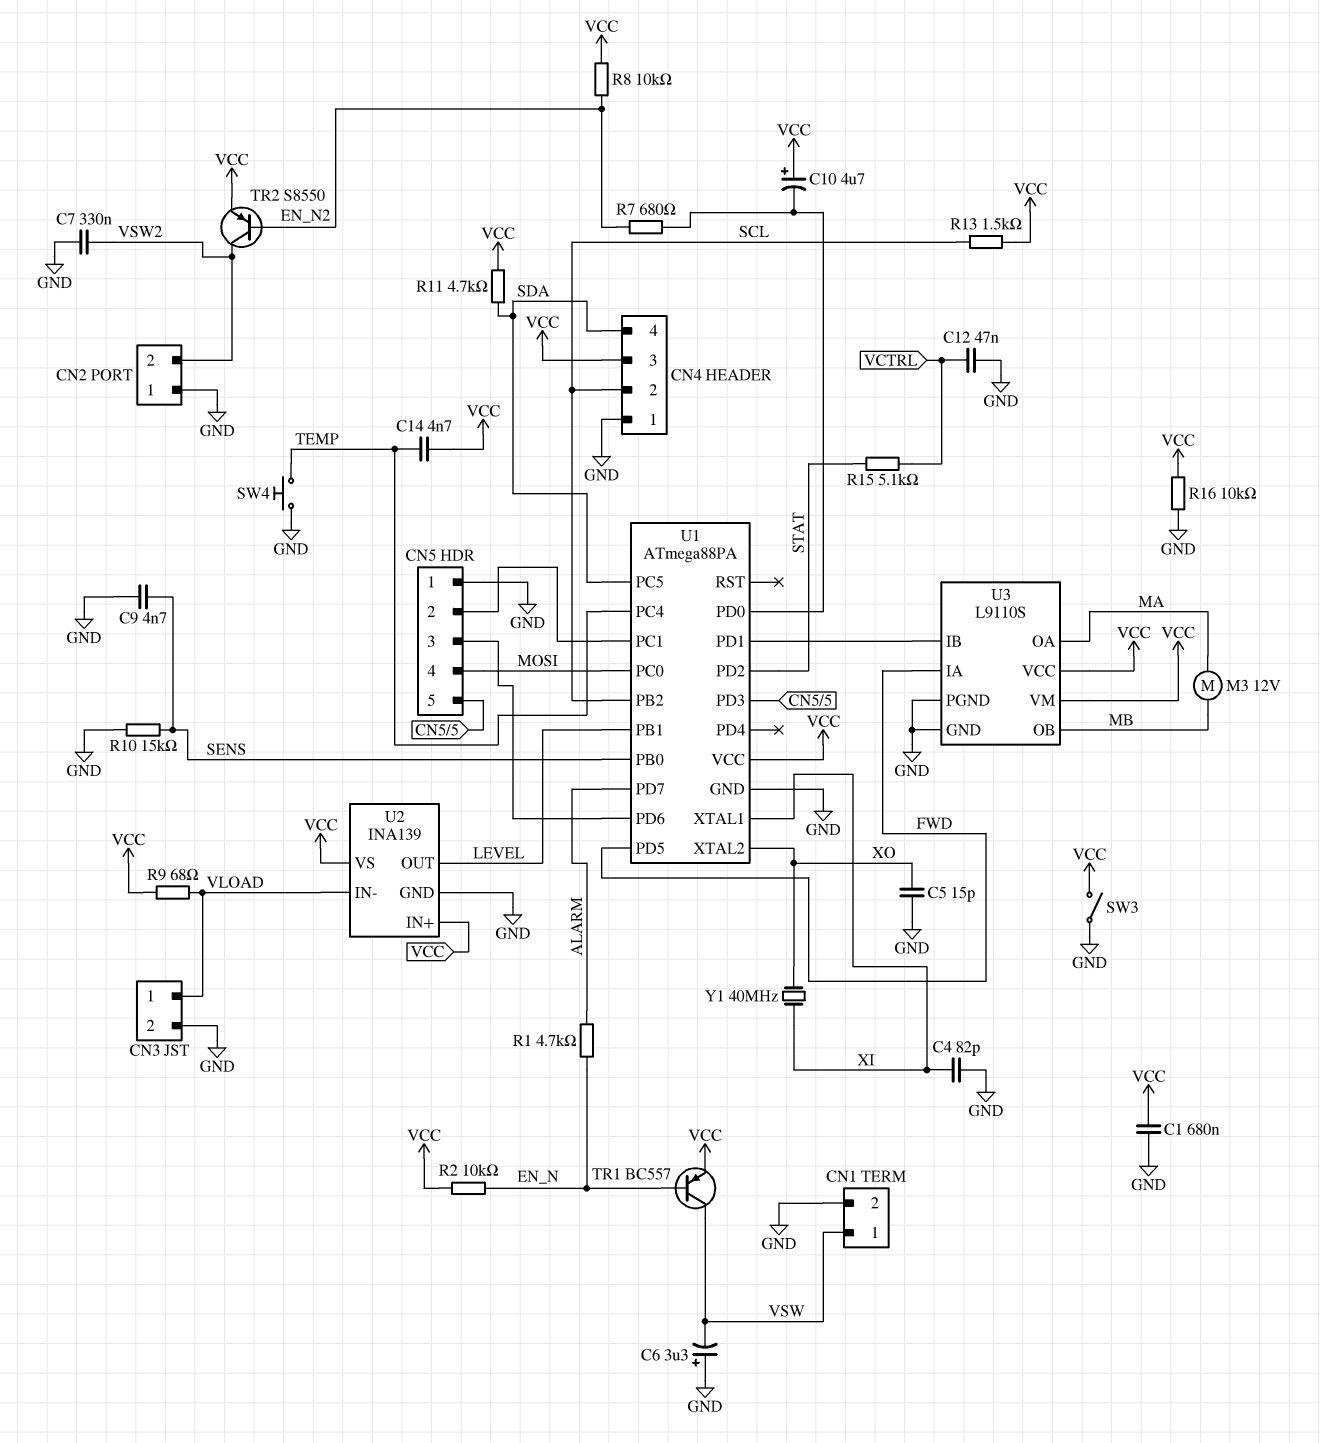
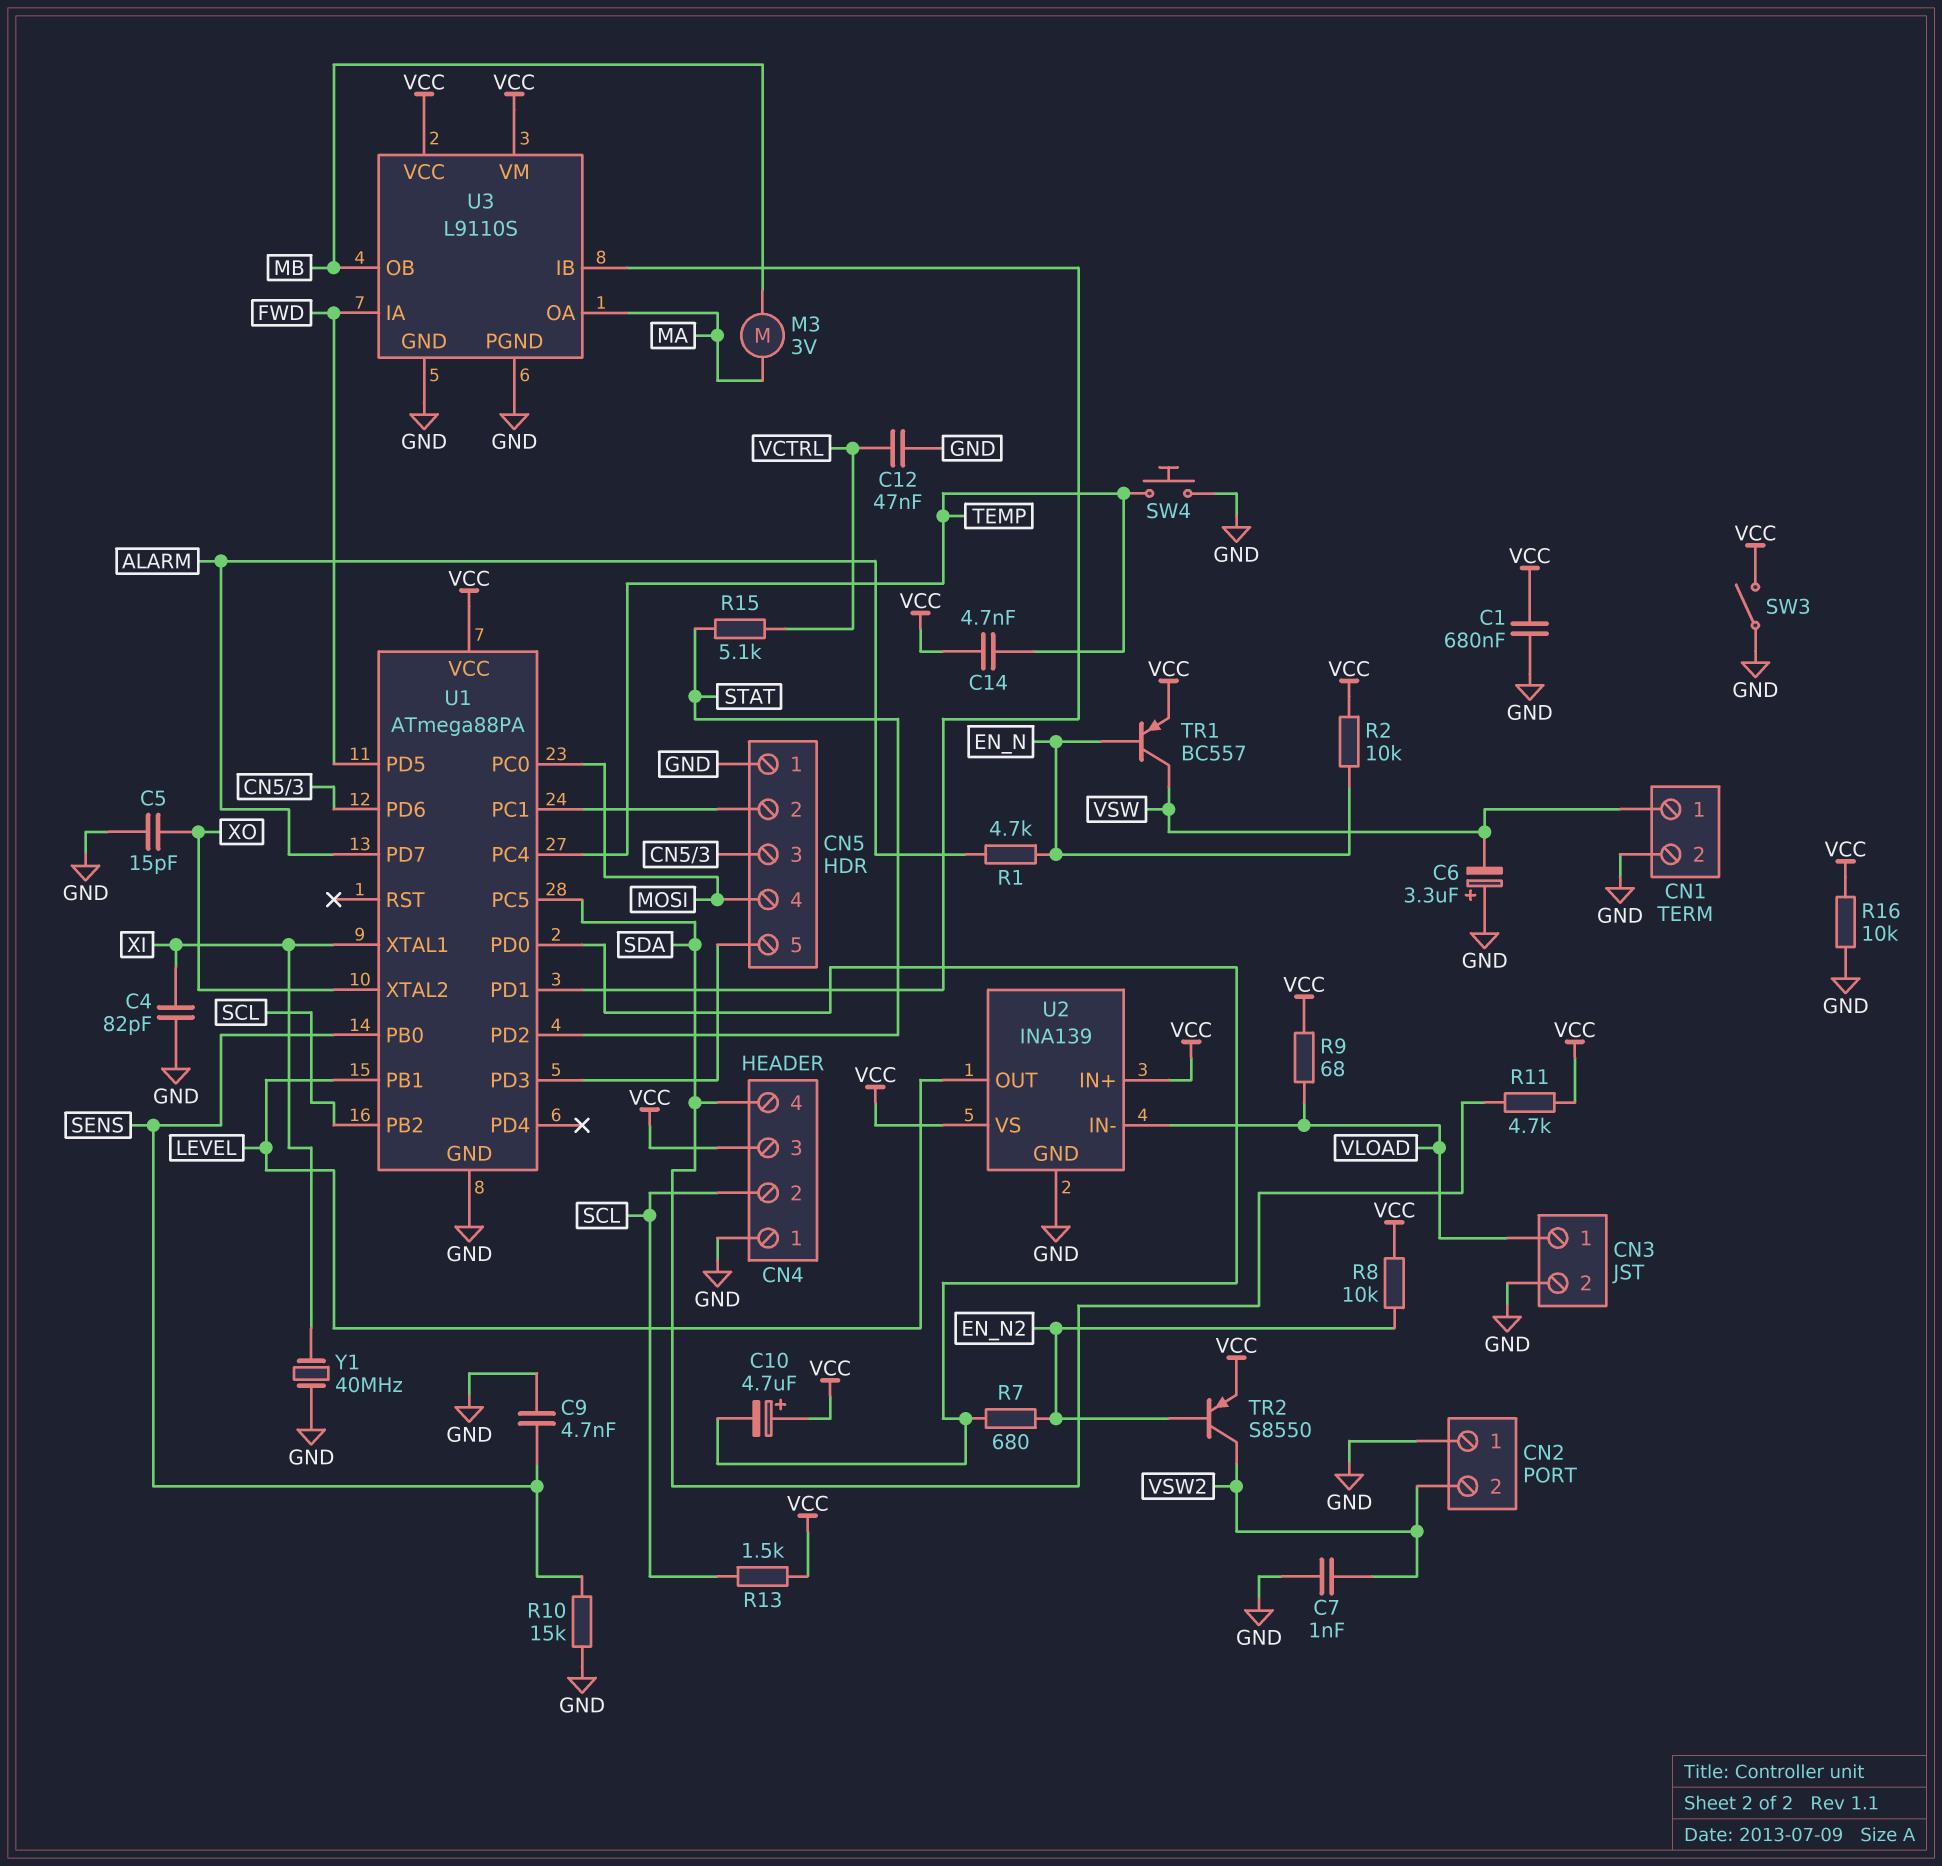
C7: 330nF (GND, VSW2) -> 1nF (GND, VSW2)
M3: motor 12V (MA, MB) -> motor 3V (MA, MB)
Y1: 40MHz (XI, XO) -> 40MHz (GND, XI)

